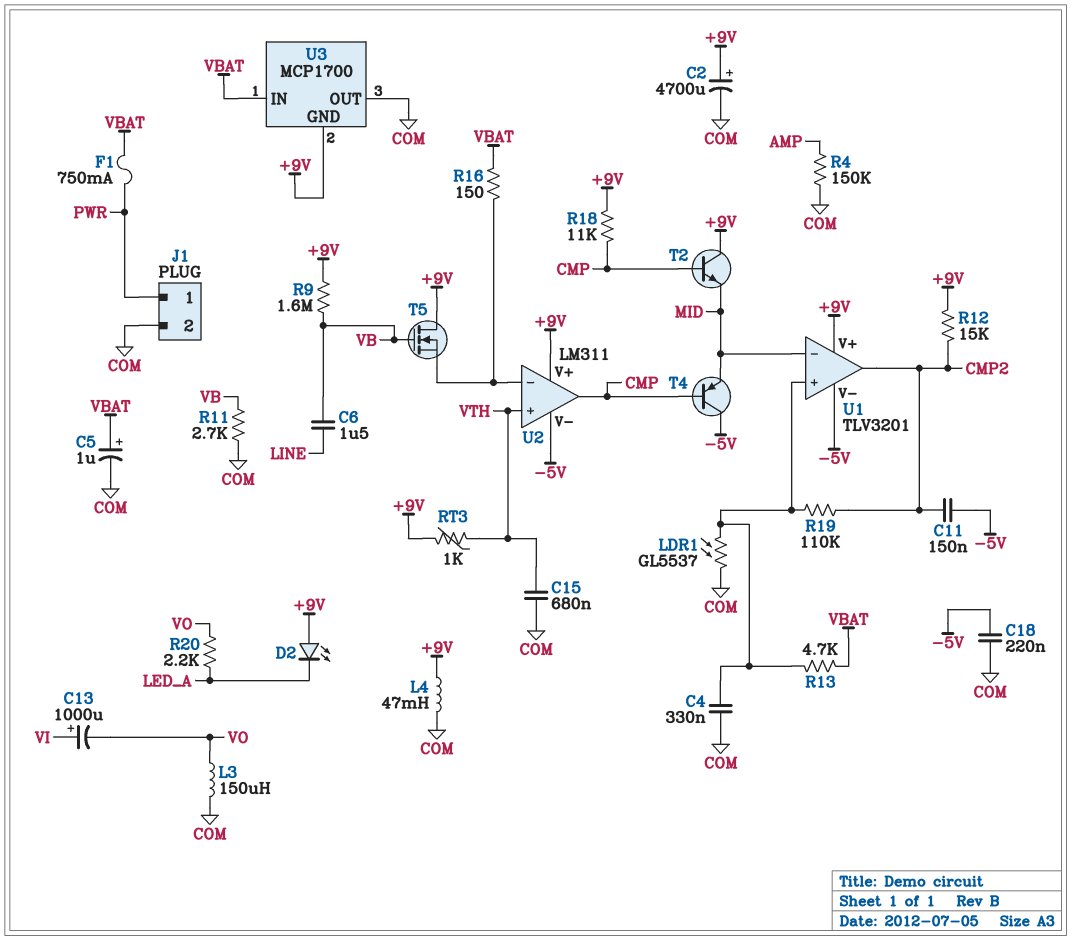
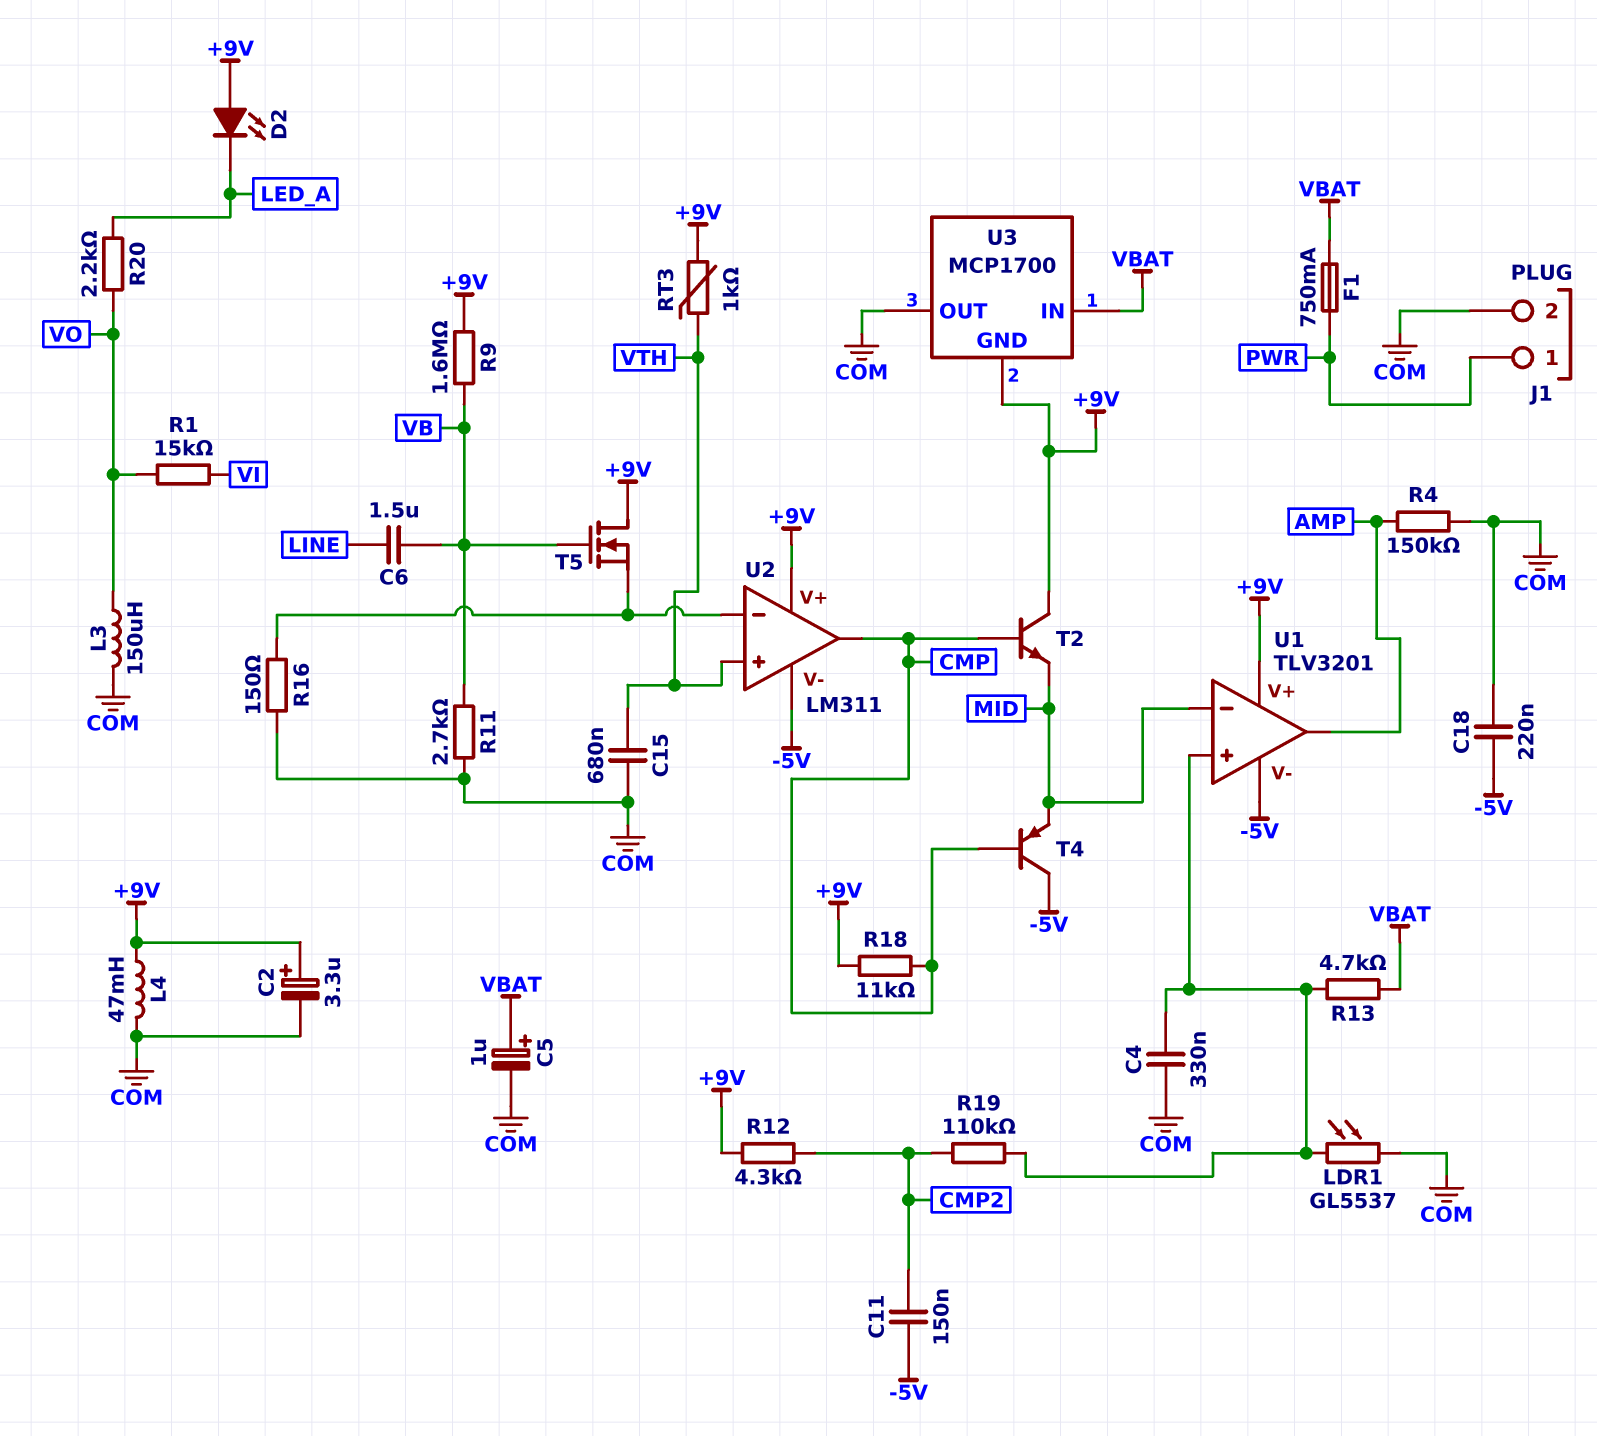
C2: 4700uF (plus +9V, minus COM) -> 3.3uF (plus +9V, minus COM)
C13: 1000uF (plus VI, minus VO) -> none
R1: none -> 15k (VI, VO)
R12: 15k (+9V, CMP2) -> 4.3k (+9V, CMP2)
R16: 150 (U2/in-, VBAT) -> 150 (COM, U2/in-)
U1 pin out: CMP2 -> AMP

